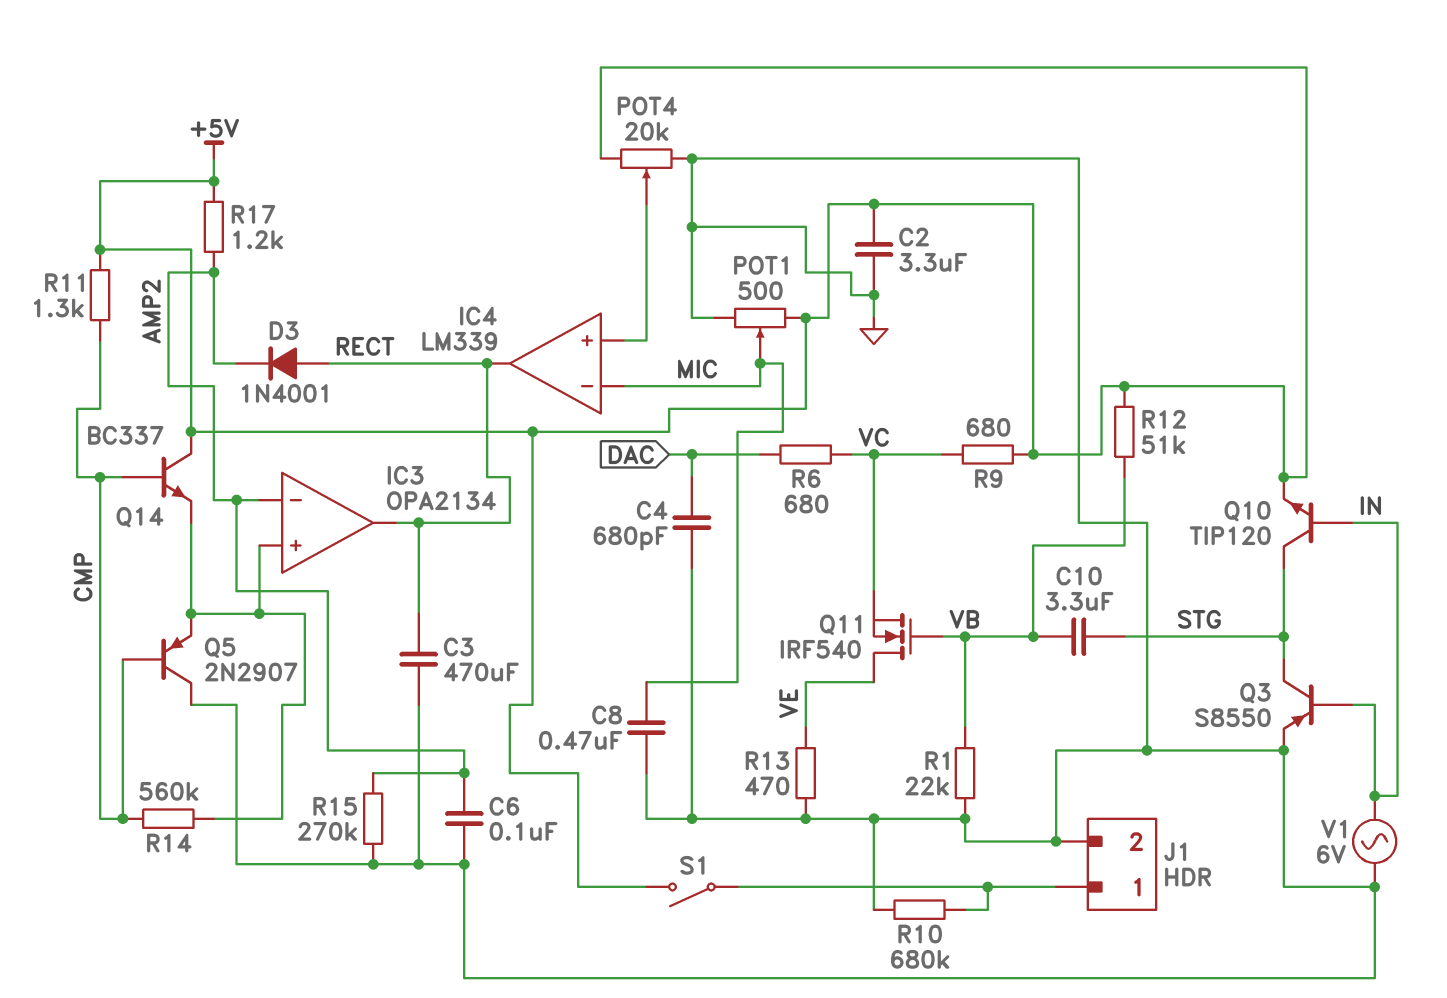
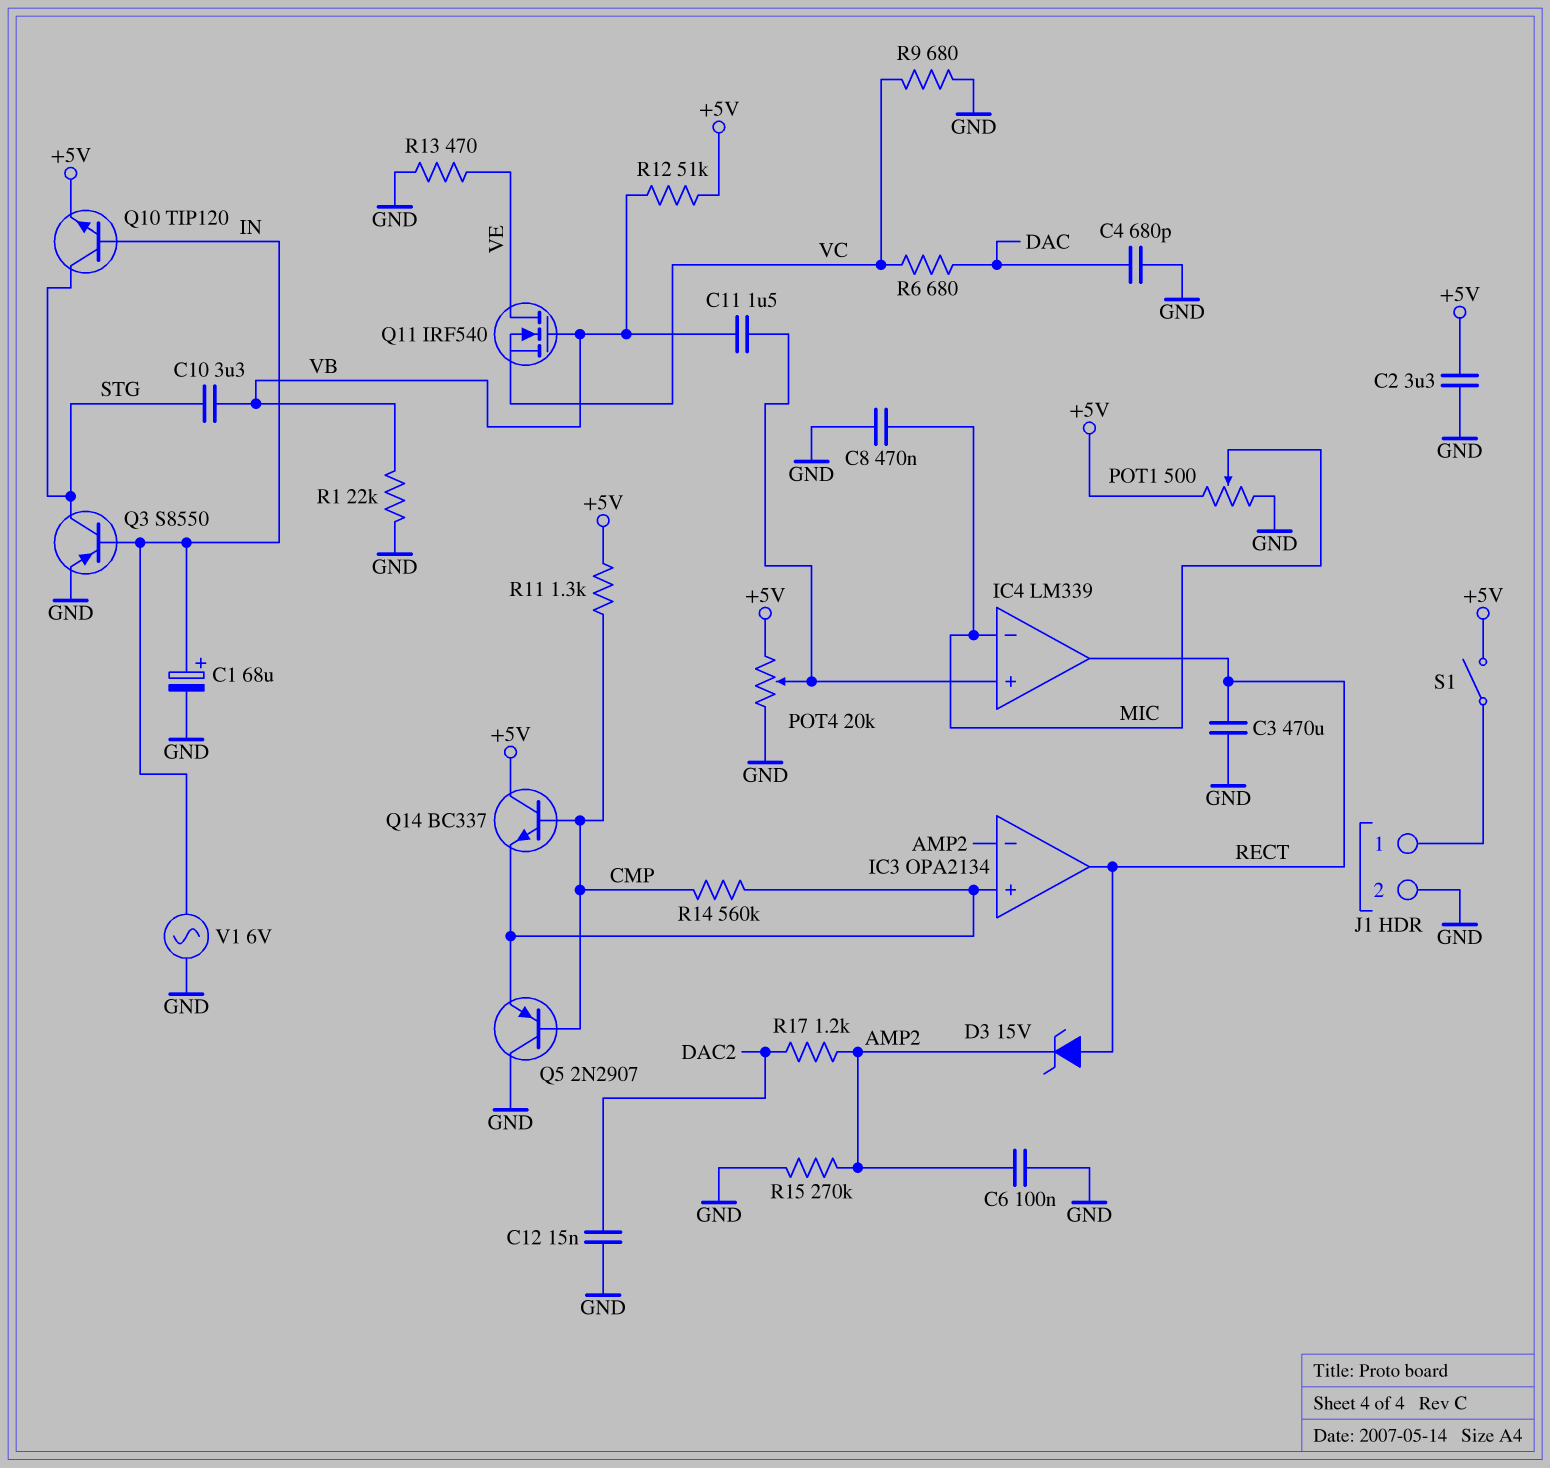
C1: none -> 68uF (plus IN, minus GND)
C11: none -> 1.5uF (IC4/in+, VB)
C12: none -> 15nF (DAC2, GND)
D3: diode 1N4001 (A RECT, K AMP2) -> zener 15V (A RECT, K AMP2)
R9: 680 (+5V, VC) -> 680 (GND, VC)
R10: 680k (GND, J1/1) -> none
R17: 1.2k (+5V, AMP2) -> 1.2k (AMP2, DAC2)

